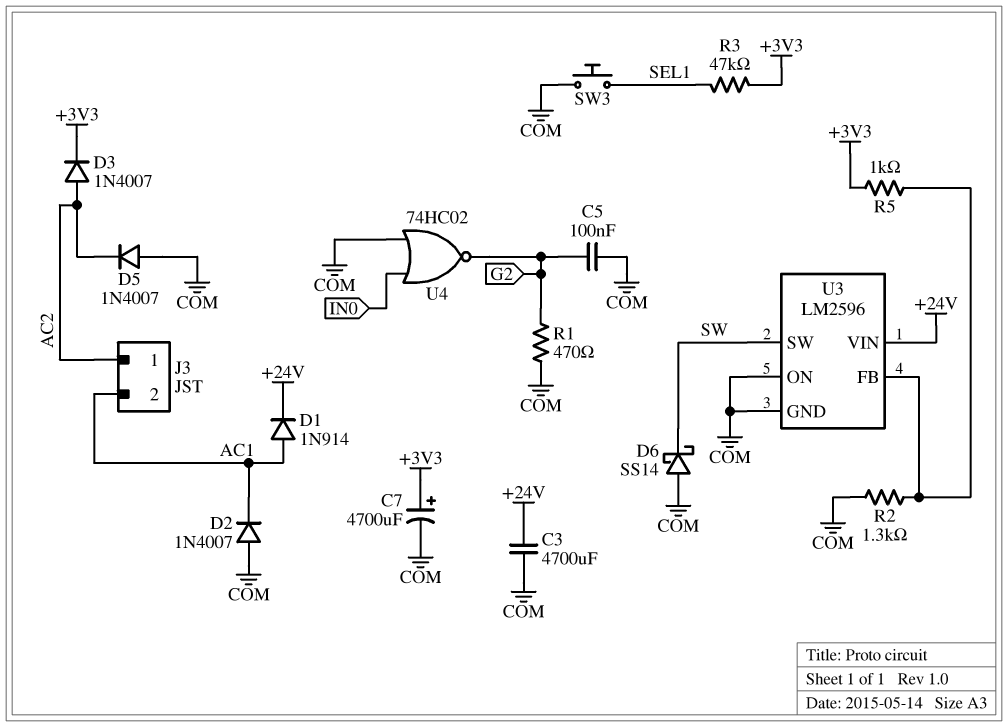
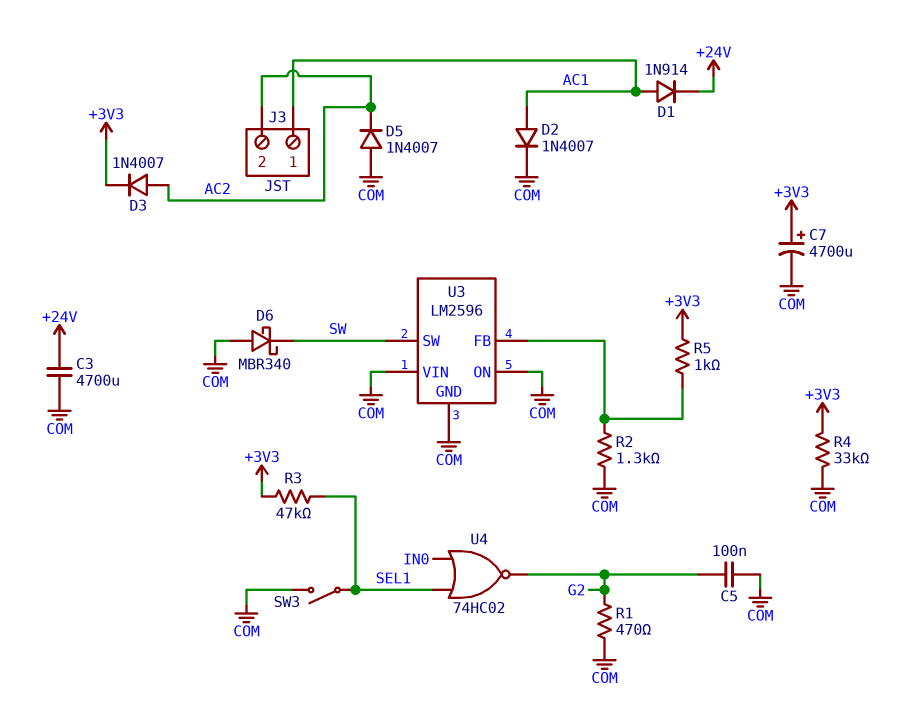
D2: diode 1N4007 (A COM, K AC1) -> diode 1N4007 (A AC1, K COM)
D6: schottky SS14 (A COM, K SW) -> schottky MBR340 (A COM, K SW)
J3 pin 1: AC2 -> AC1
J3 pin 2: AC1 -> AC2
R4: none -> 33k (+3V3, COM)
SW3: button (COM, SEL1) -> switch (COM, SEL1)
U3 pin VIN: +24V -> COM
U4: NOR 74HC02 (in COM, in IN0, out G2) -> NOR 74HC02 (in IN0, in SEL1, out G2)

